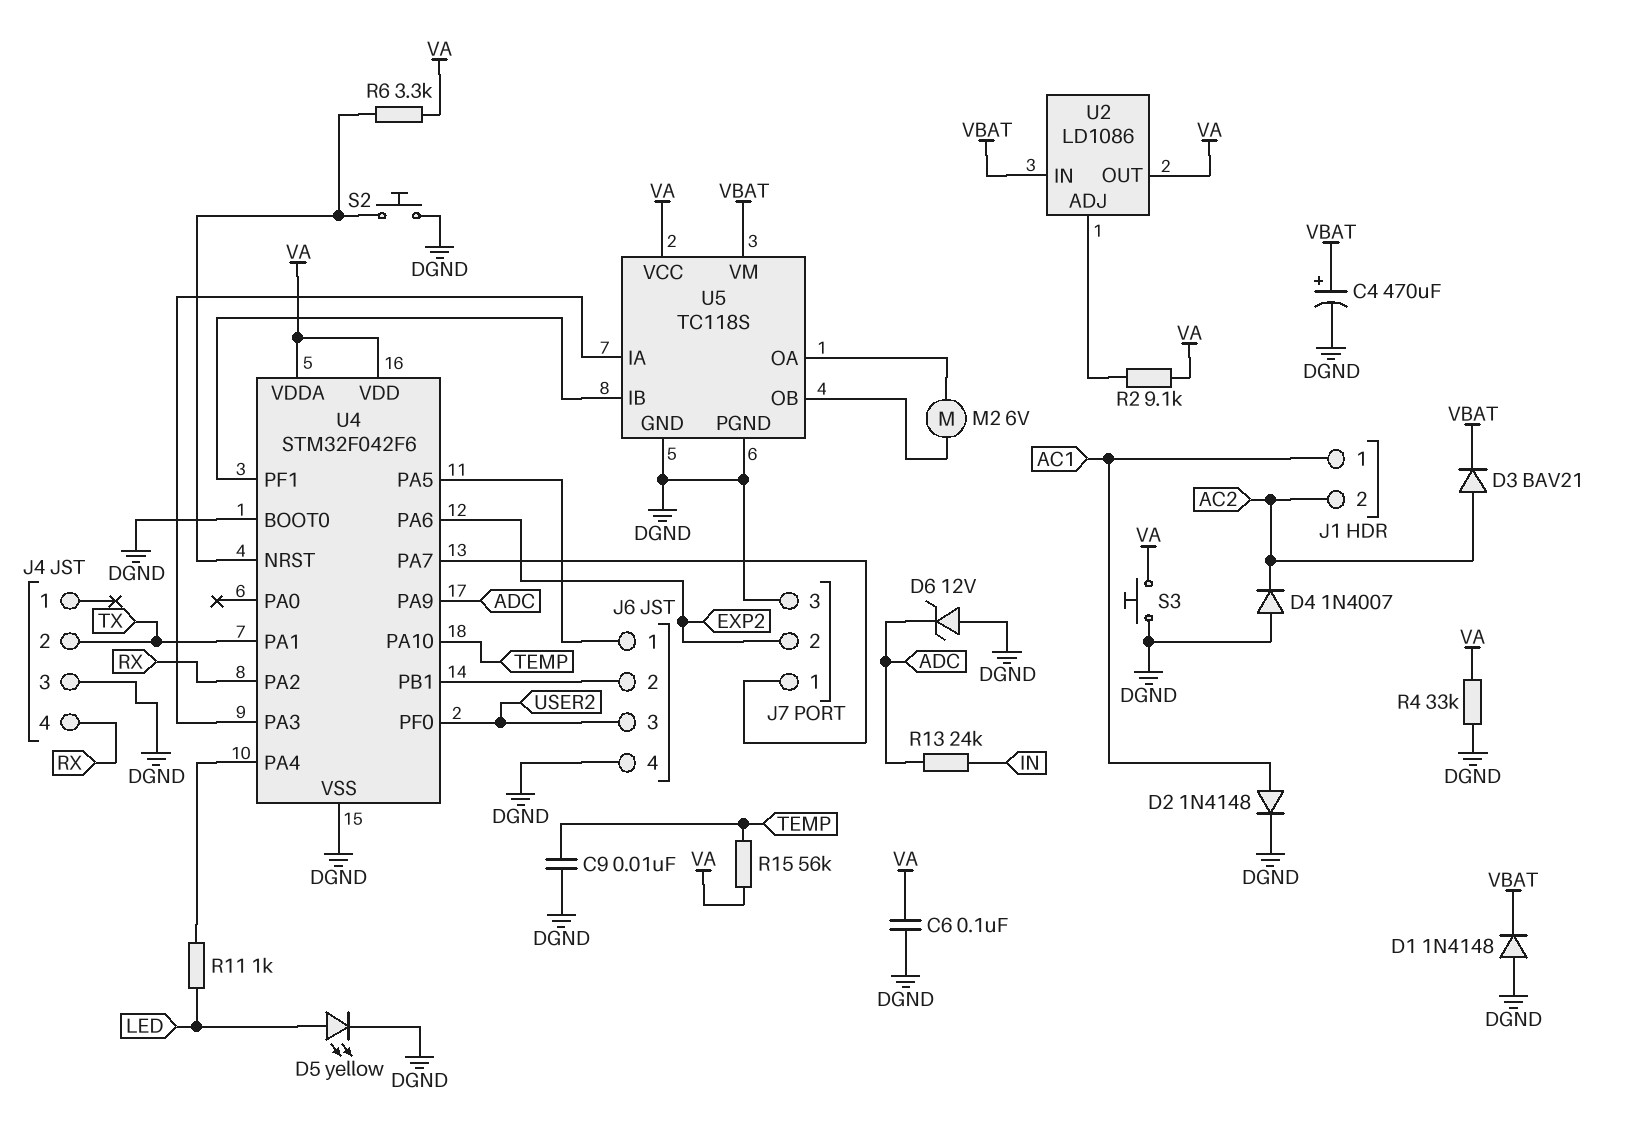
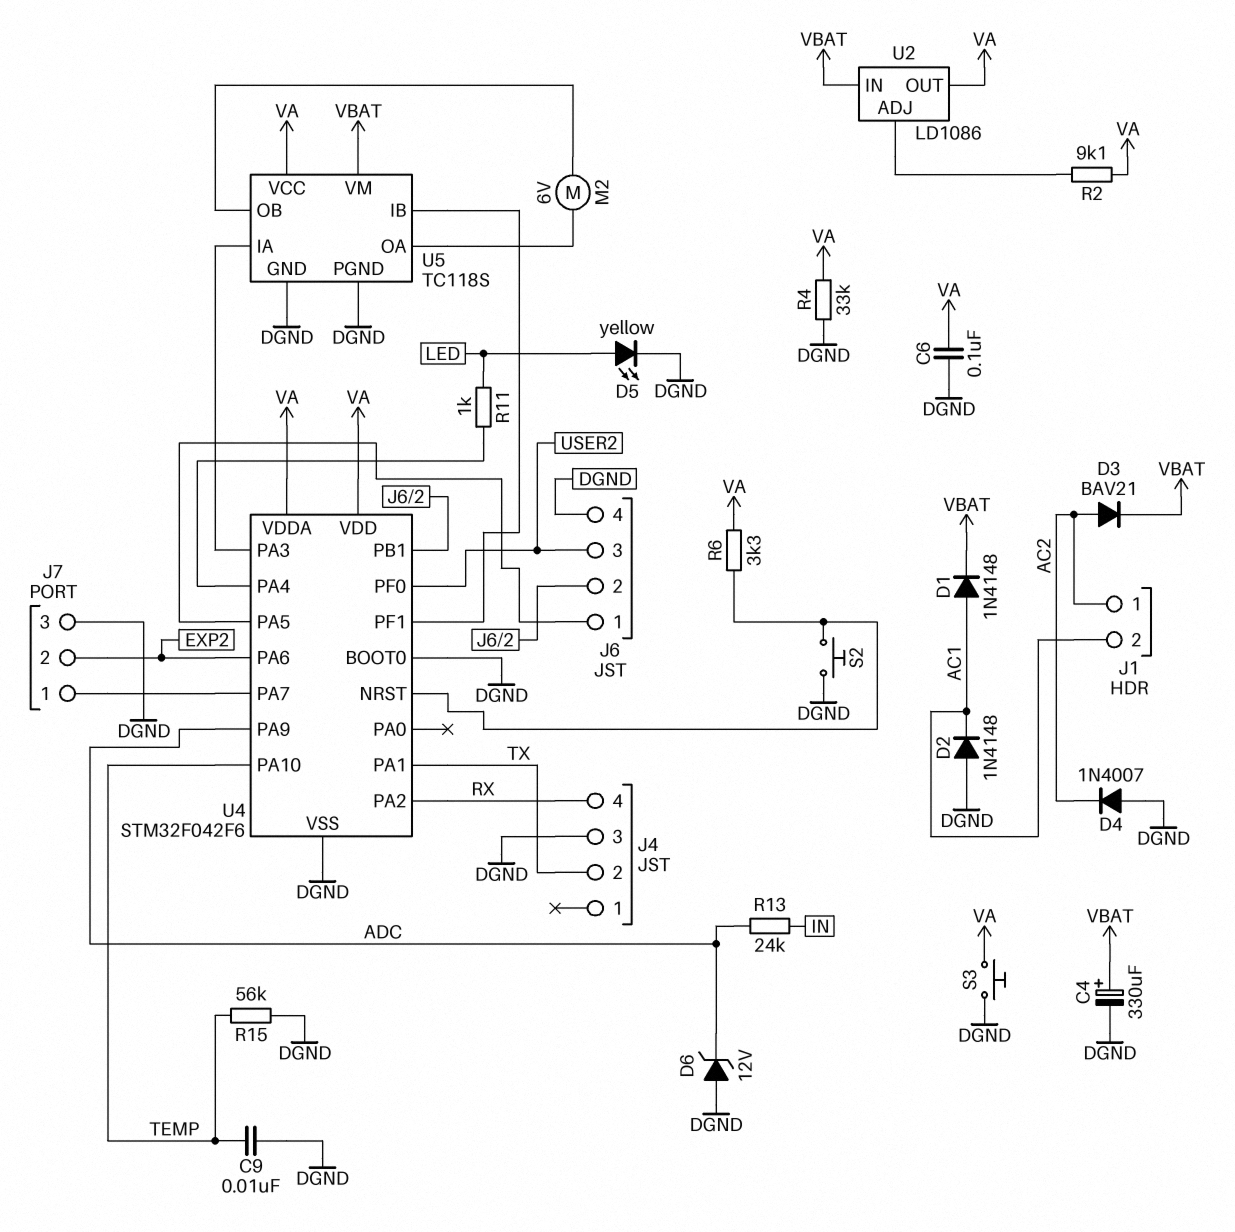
C4: 470uF (plus VBAT, minus DGND) -> 330uF (plus VBAT, minus DGND)
D1: diode 1N4148 (A DGND, K VBAT) -> diode 1N4148 (A AC1, K VBAT)
D2: diode 1N4148 (A AC1, K DGND) -> diode 1N4148 (A DGND, K AC1)
J1 pin 1: AC1 -> AC2
J1 pin 2: AC2 -> AC1
R15: 56k (TEMP, VA) -> 56k (DGND, TEMP)

